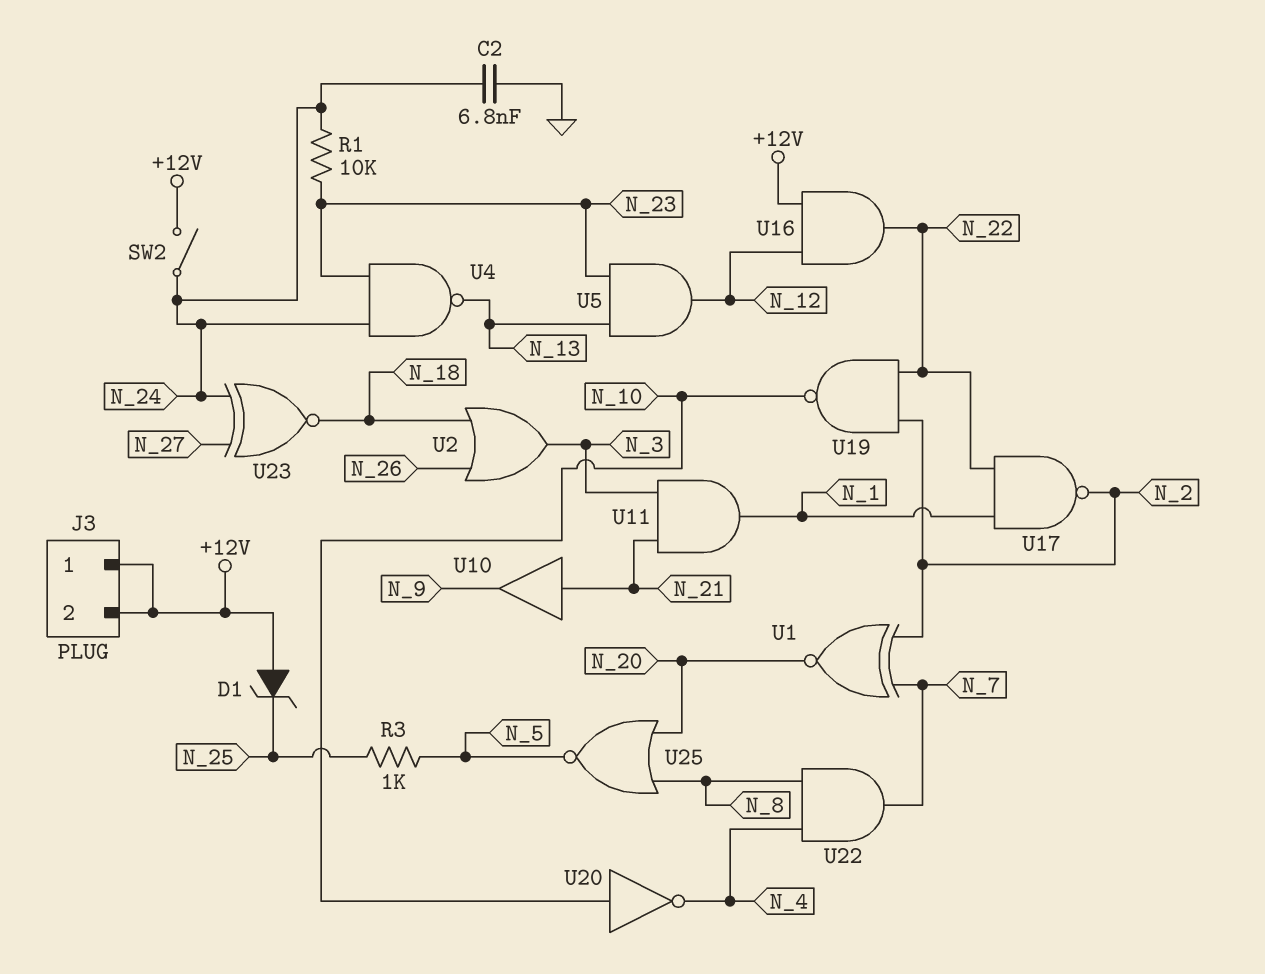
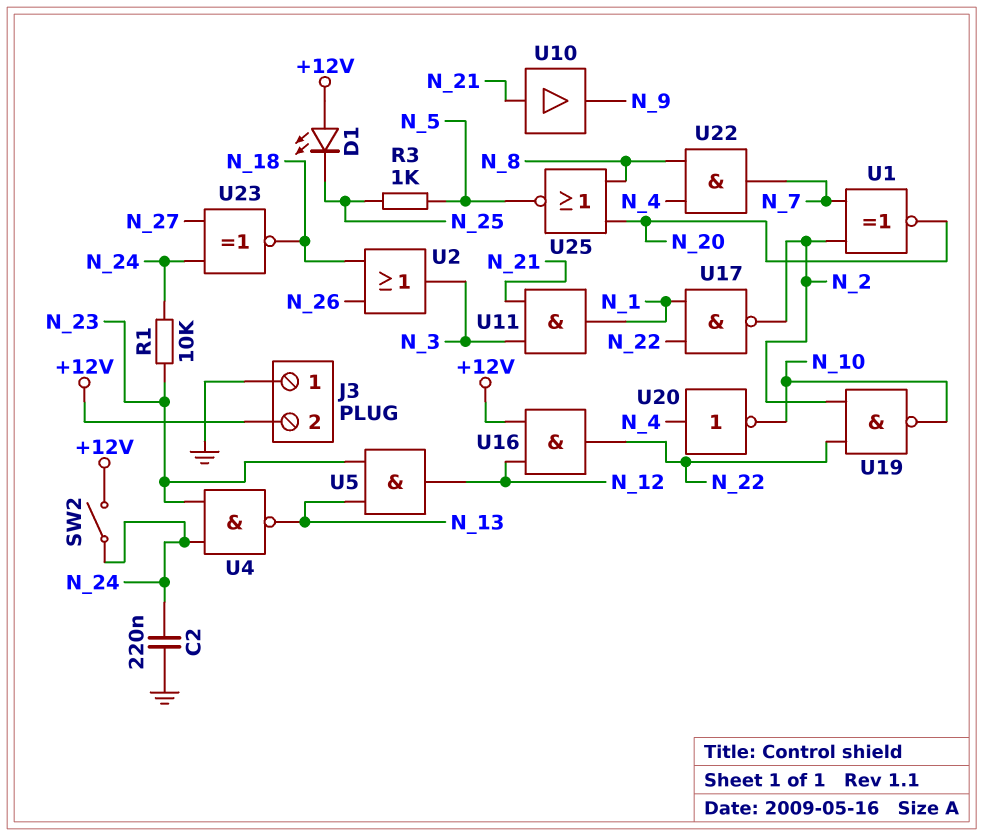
C2: 6.8nF (GND, N_24) -> 220nF (GND, N_24)
D1: zener (A +12V, K N_25) -> LED (A +12V, K N_25)
J3 pin 1: +12V -> GND
U20: NOT (in N_10, out N_4) -> NOT (in N_4, out N_10)

